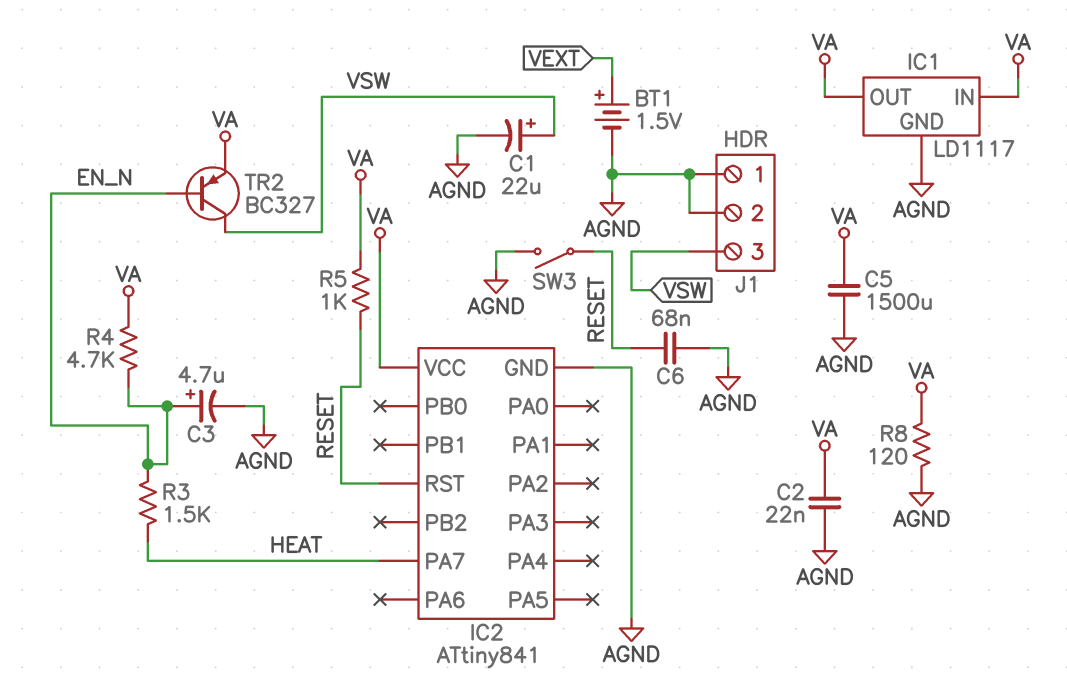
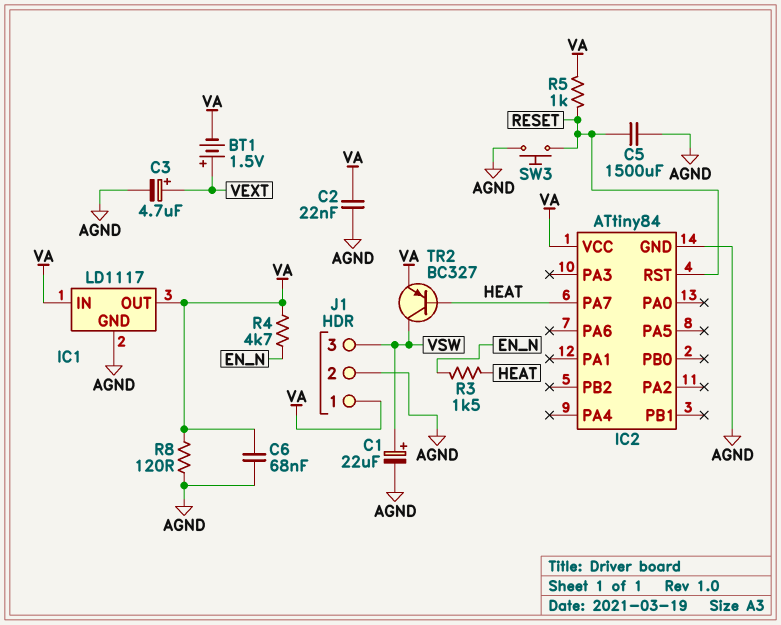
BT1: 1.5V (plus VEXT, minus AGND) -> 1.5V (plus VEXT, minus VA)
C3: 4.7uF (plus EN_N, minus AGND) -> 4.7uF (plus VEXT, minus AGND)
C5: 1500uF (AGND, VA) -> 1500uF (AGND, RESET)
C6: 68nF (AGND, RESET) -> 68nF (AGND, VA)
IC2: ATtiny841 -> ATtiny84
J1 pin 1: AGND -> VA
SW3: switch (AGND, RESET) -> button (AGND, RESET)
TR2: PNP BC327 (B EN_N, C VSW, E VA) -> PNP BC327 (B HEAT, C VSW, E VA)

